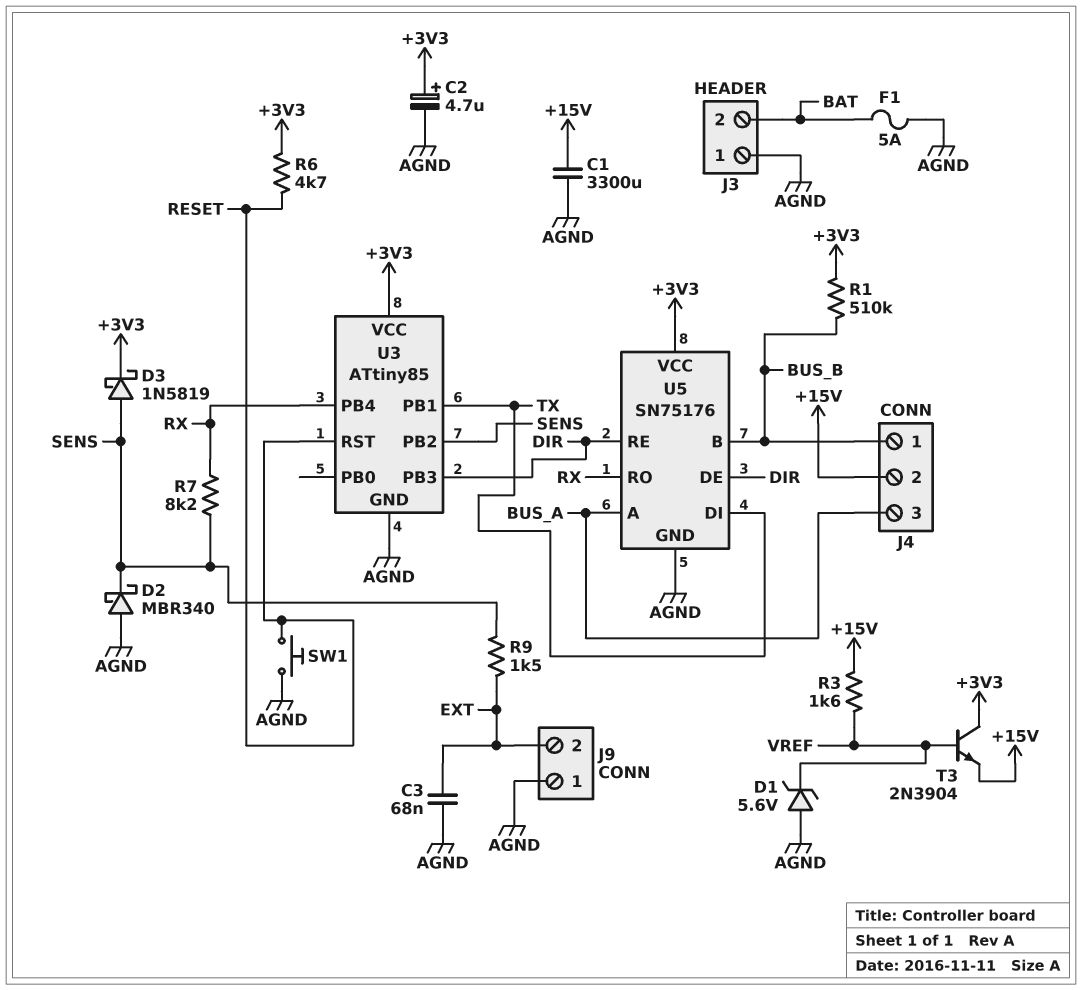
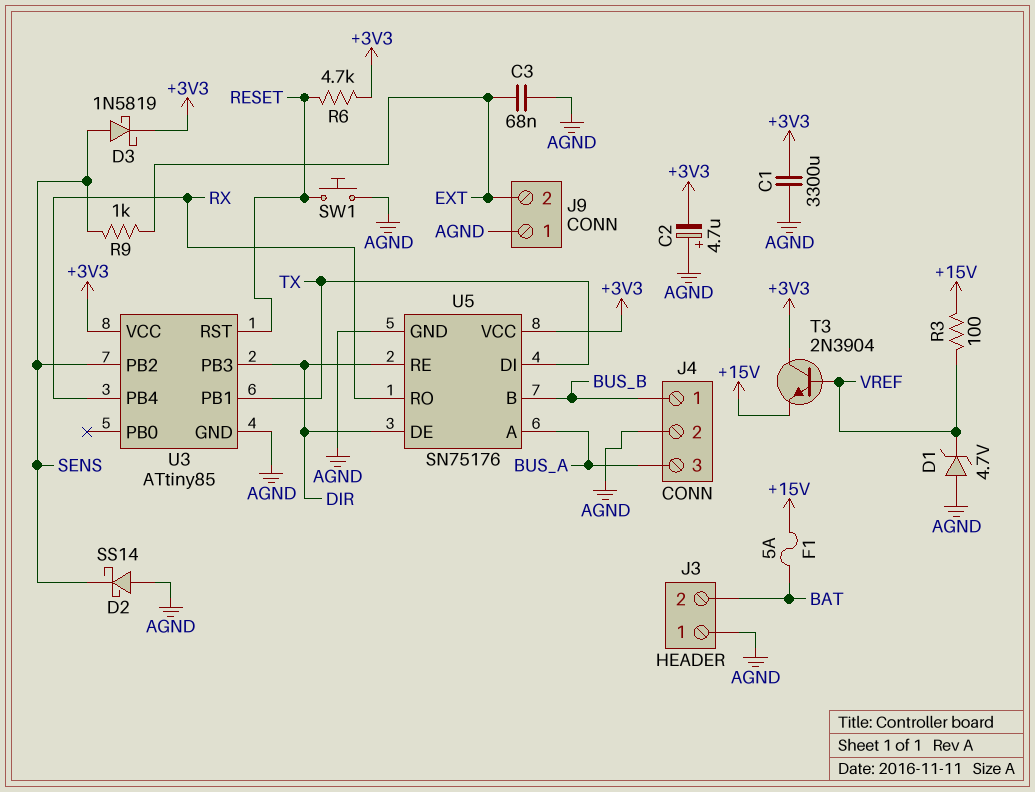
C1: 3300uF (+15V, AGND) -> 3300uF (+3V3, AGND)
C2: 4.7uF (plus +3V3, minus AGND) -> 4.7uF (plus AGND, minus +3V3)
D1: zener 5.6V (A AGND, K VREF) -> zener 4.7V (A AGND, K VREF)
D2: schottky MBR340 (A AGND, K SENS) -> schottky SS14 (A AGND, K SENS)
F1: 5A (AGND, BAT) -> 5A (+15V, BAT)
J4 pin 2: +15V -> AGND
R1: 510k (+3V3, BUS_B) -> none
R3: 1.6k (+15V, VREF) -> 100 (+15V, VREF)
R7: 8.2k (RX, SENS) -> none
R9: 1.5k (EXT, SENS) -> 1k (EXT, SENS)

